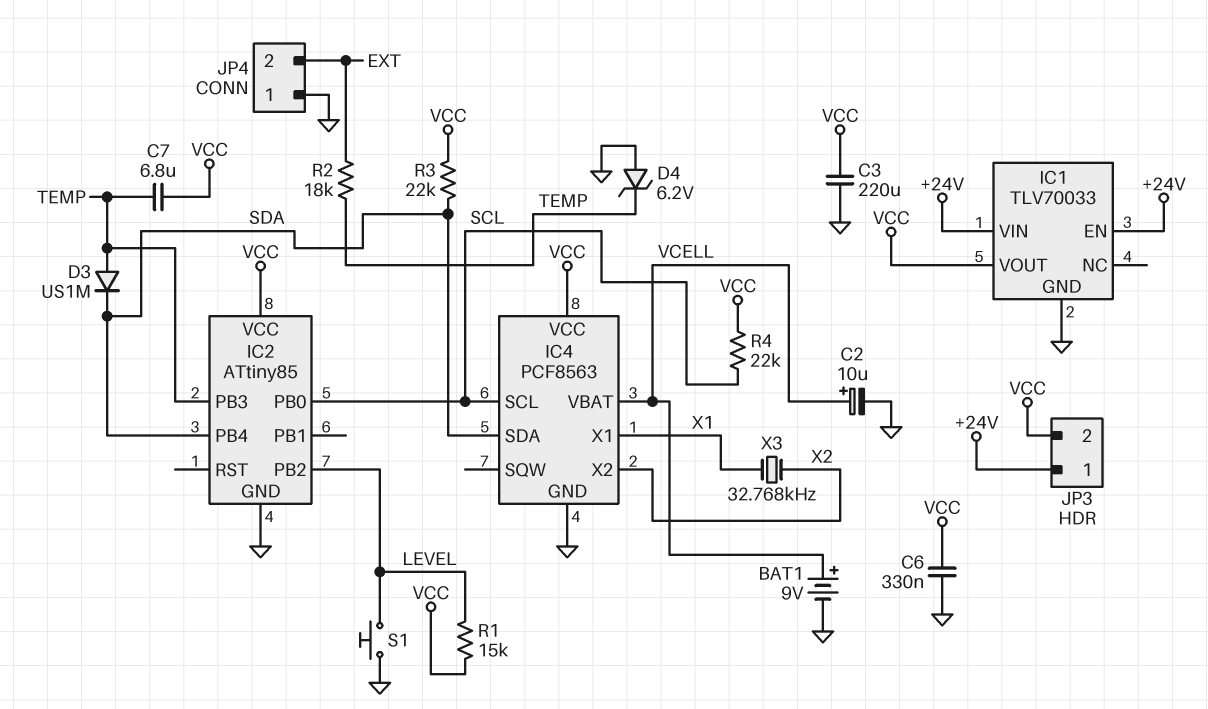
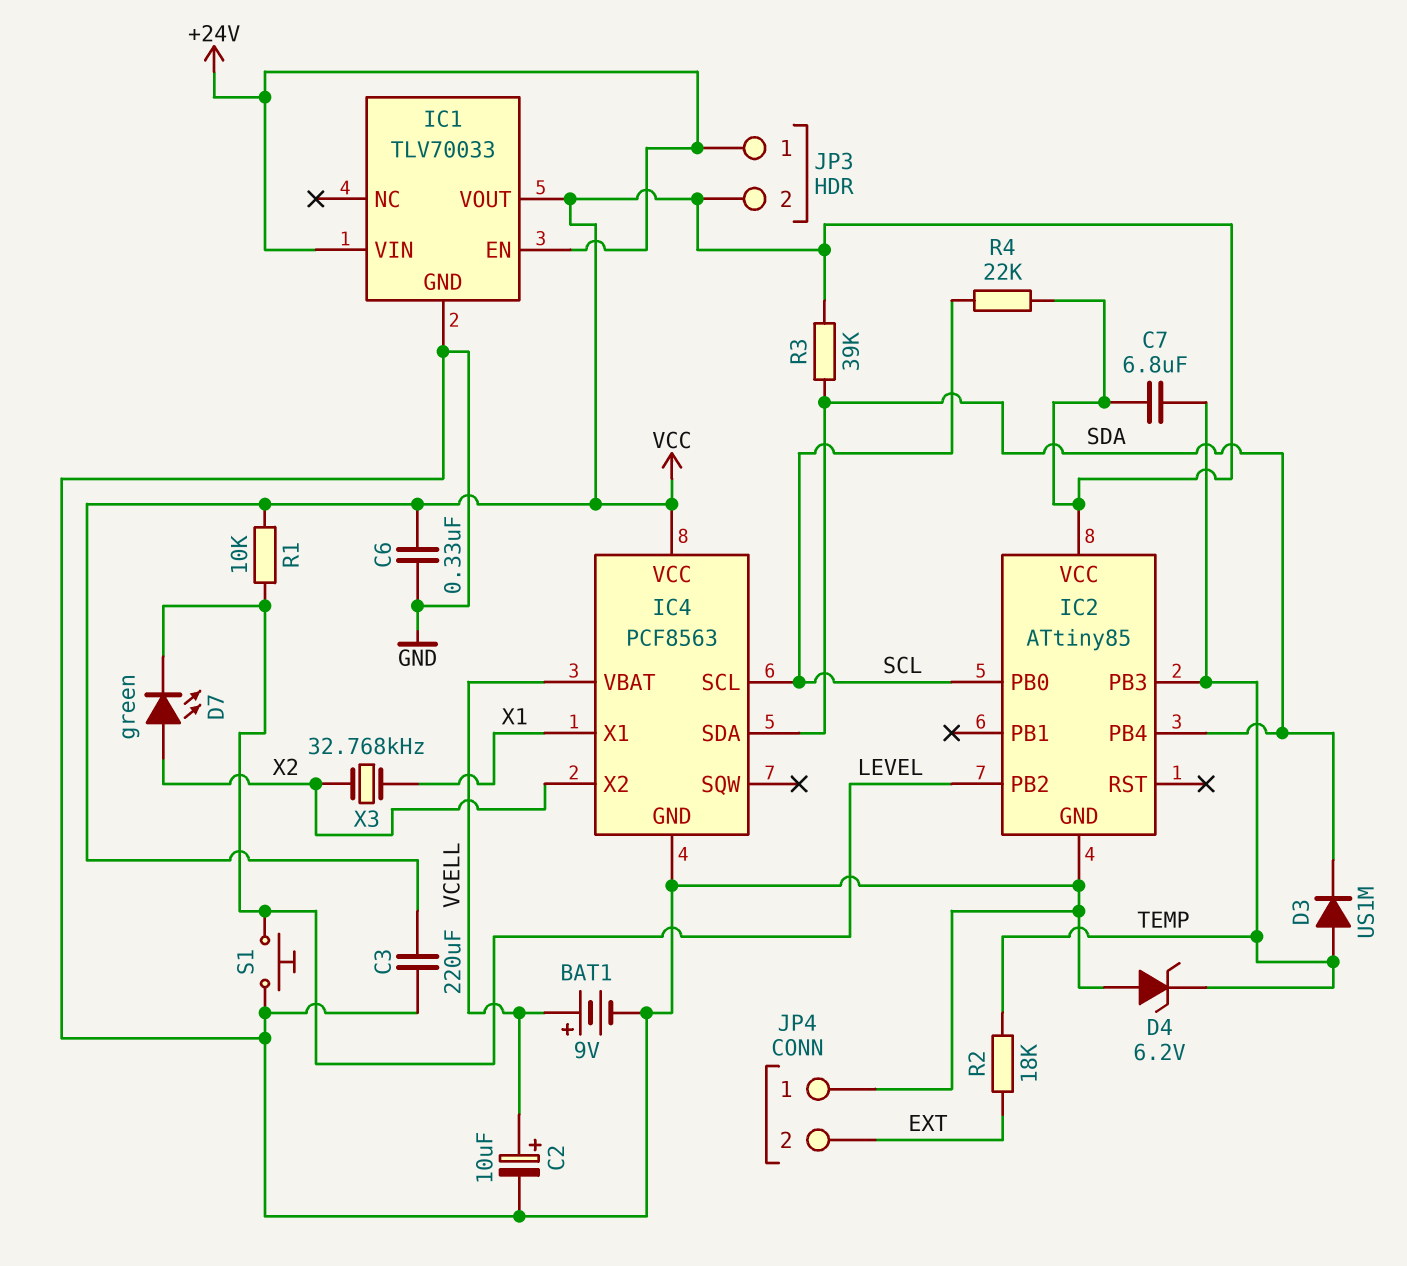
D7: none -> LED green (A X2, K LEVEL)
R1: 15k (LEVEL, VCC) -> 10k (LEVEL, VCC)
R3: 22k (SDA, VCC) -> 39k (SDA, VCC)

